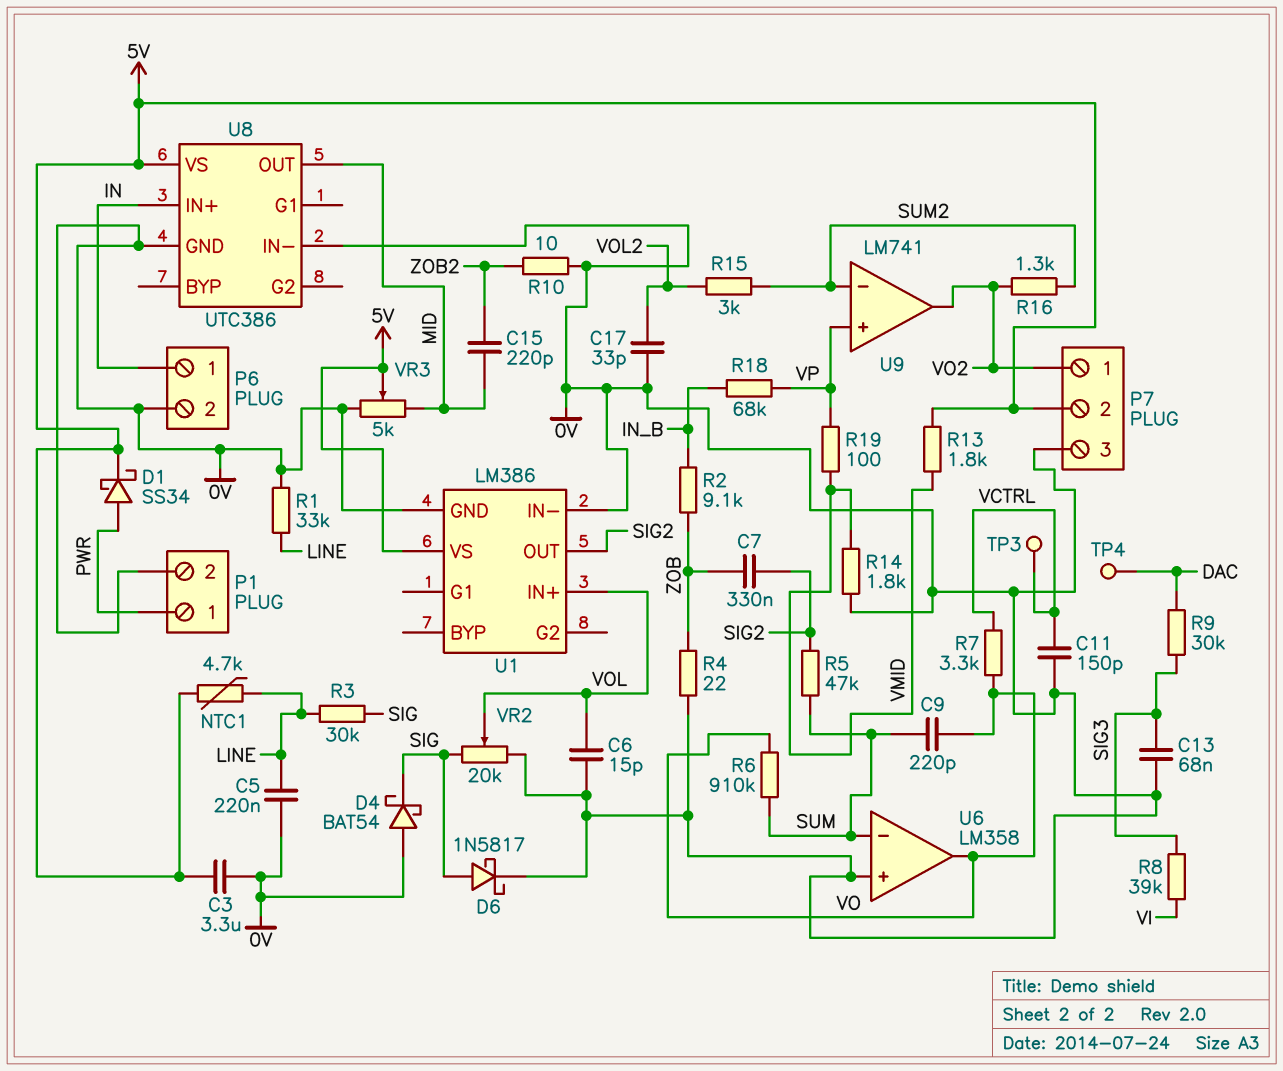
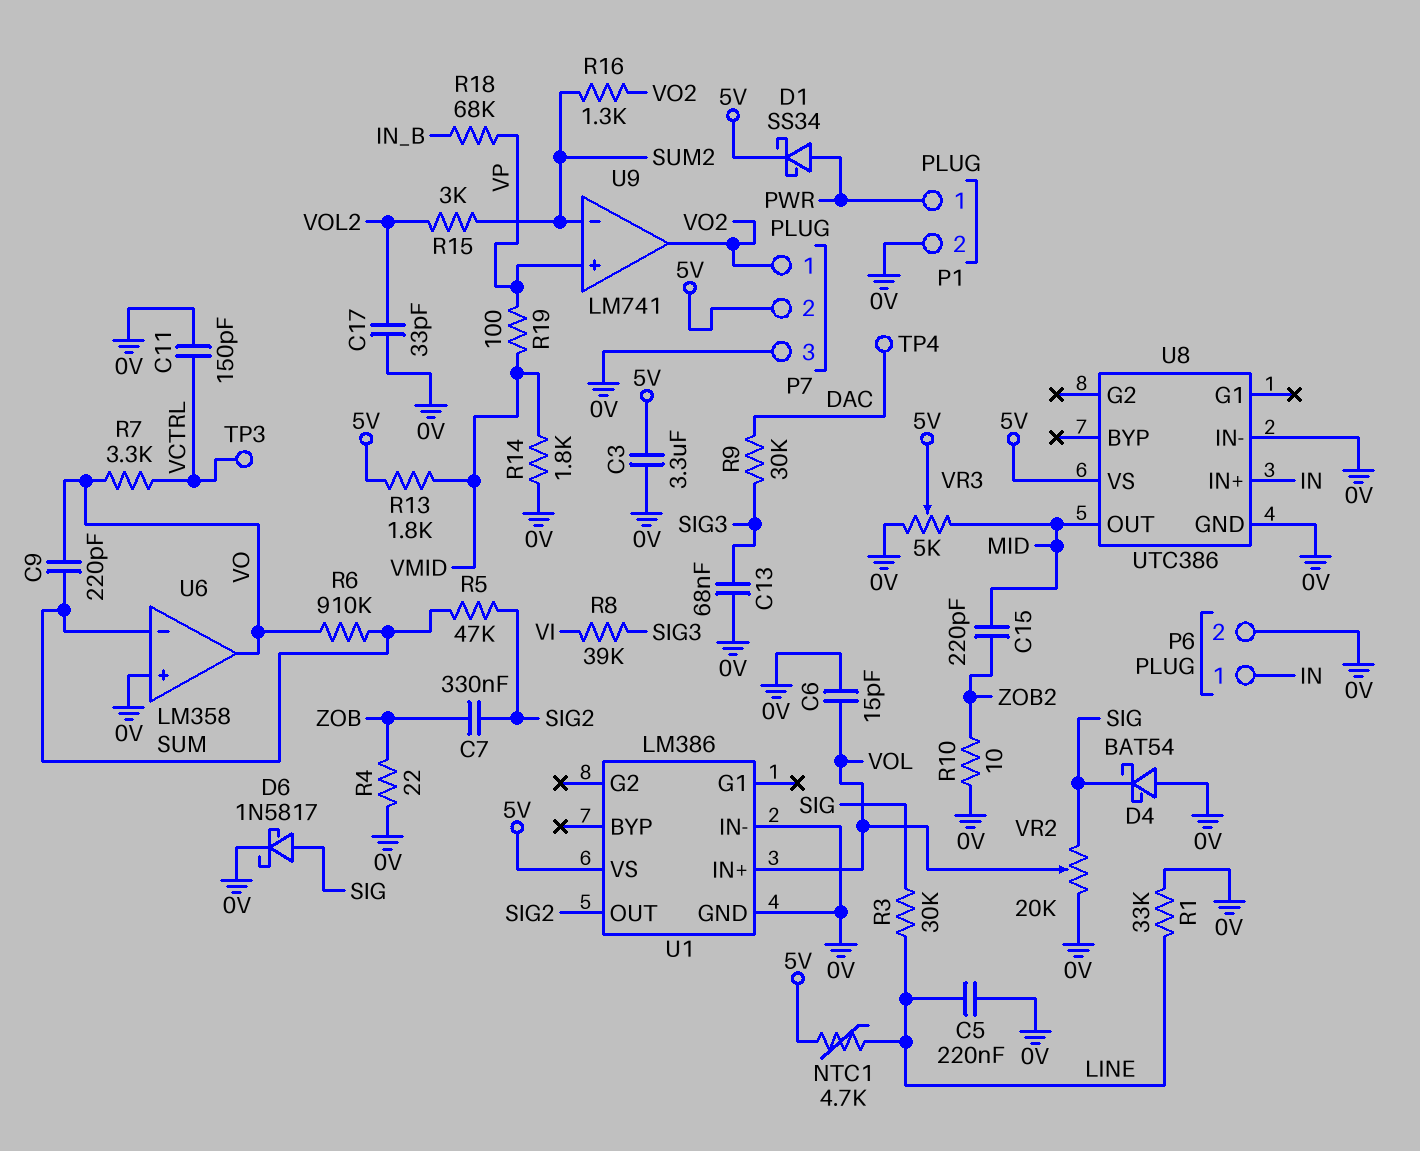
R2: 9.1k (IN_B, ZOB) -> none

